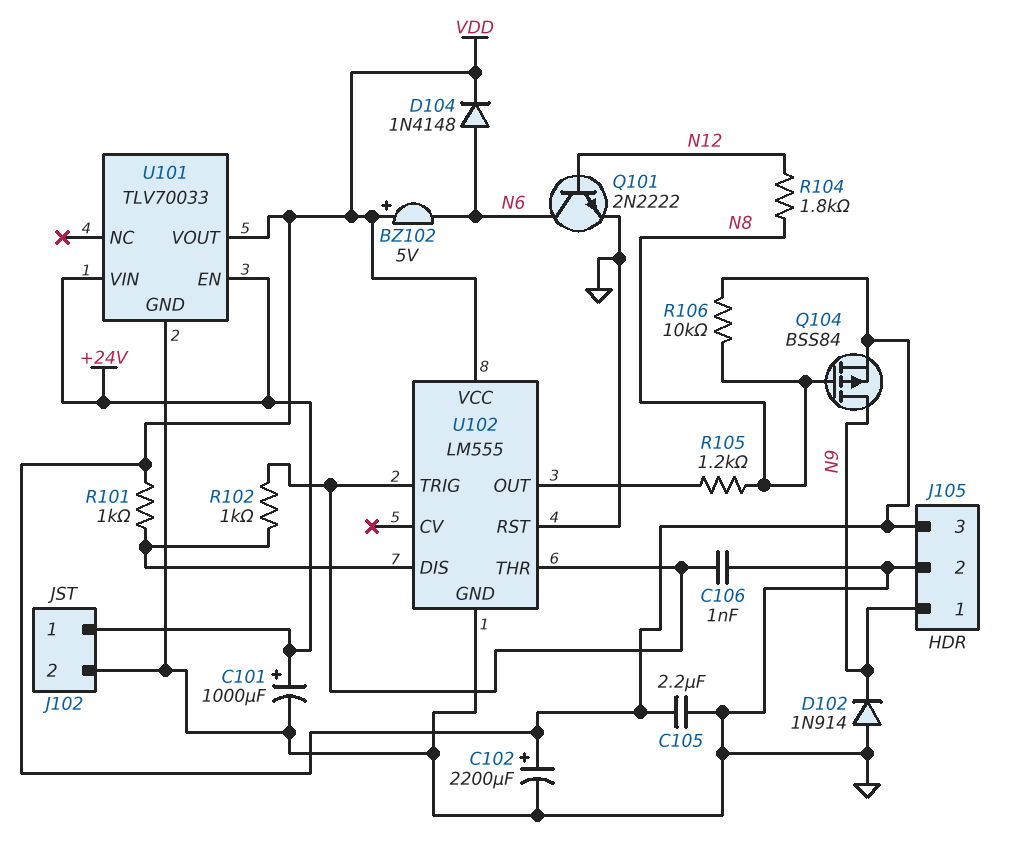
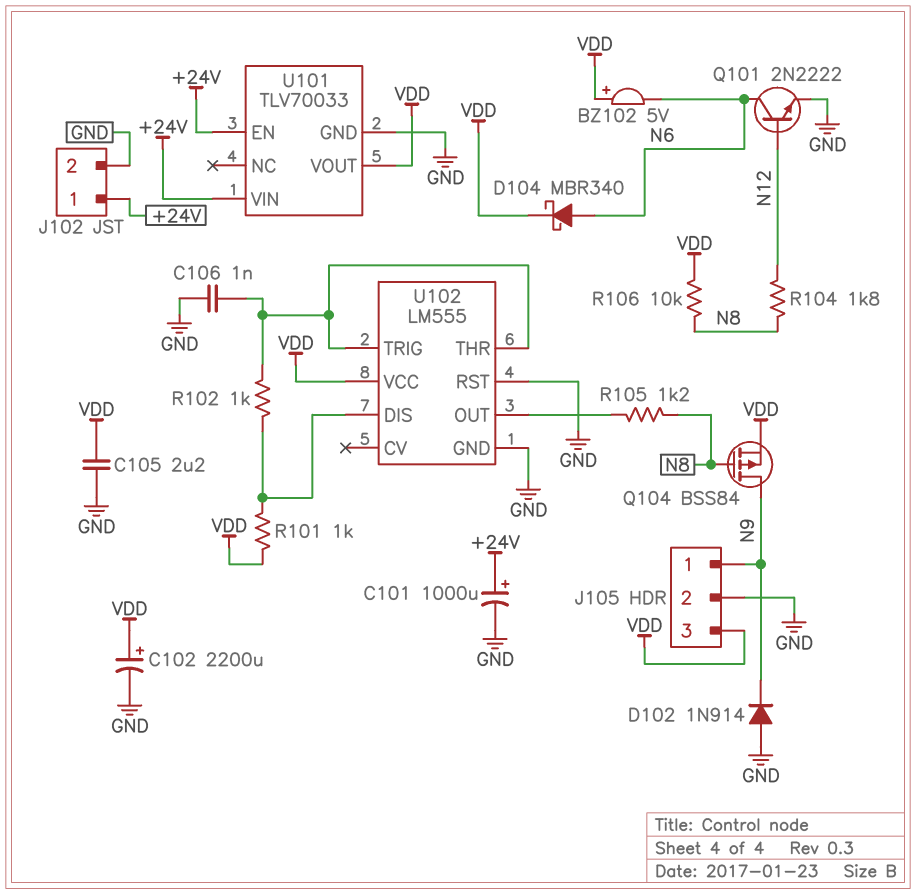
D104: diode 1N4148 (A N6, K VDD) -> schottky MBR340 (A N6, K VDD)

